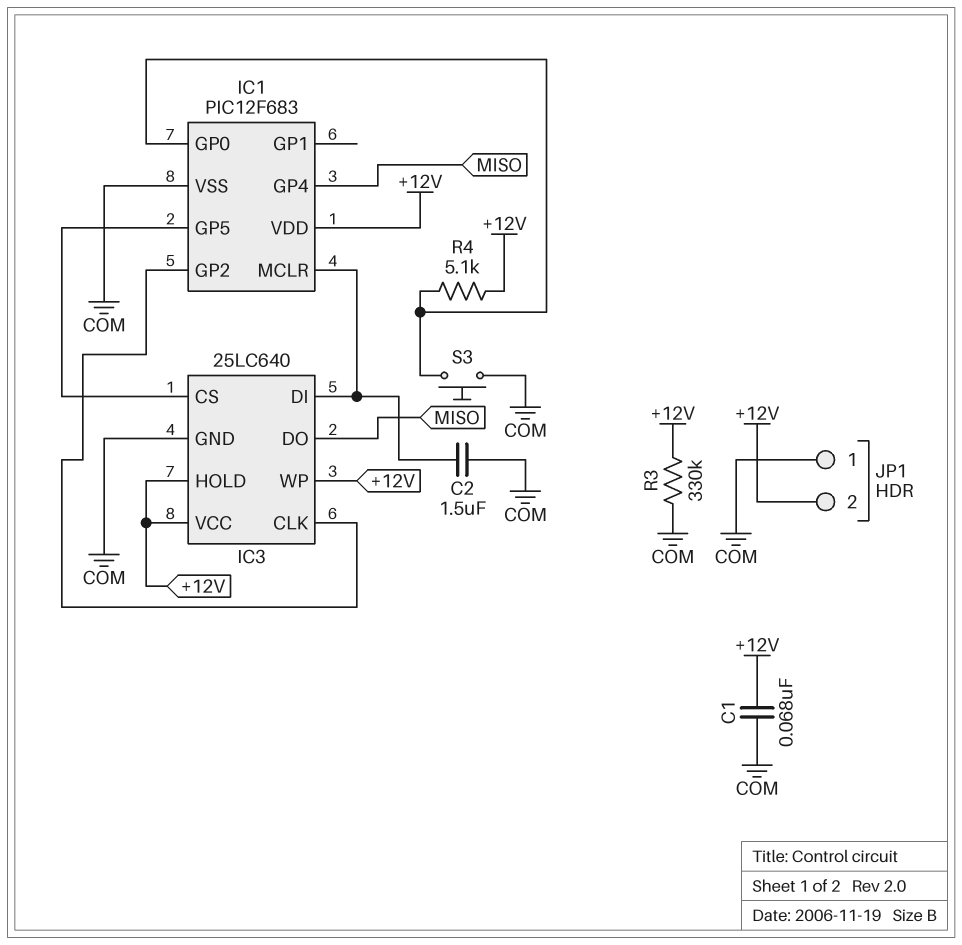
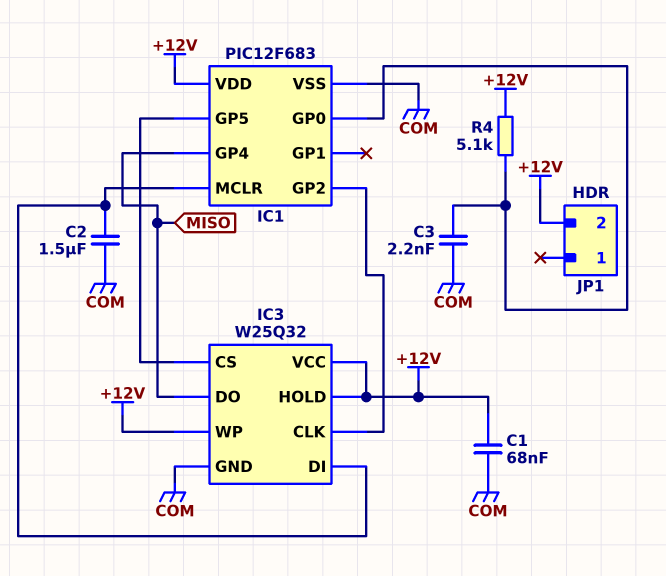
C3: none -> 2.2nF (COM, IC1/GP0)
IC3: 25LC640 -> W25Q32
JP1 pin 1: COM -> none
R3: 330k (+12V, COM) -> none
S3: button (COM, IC1/GP0) -> none

